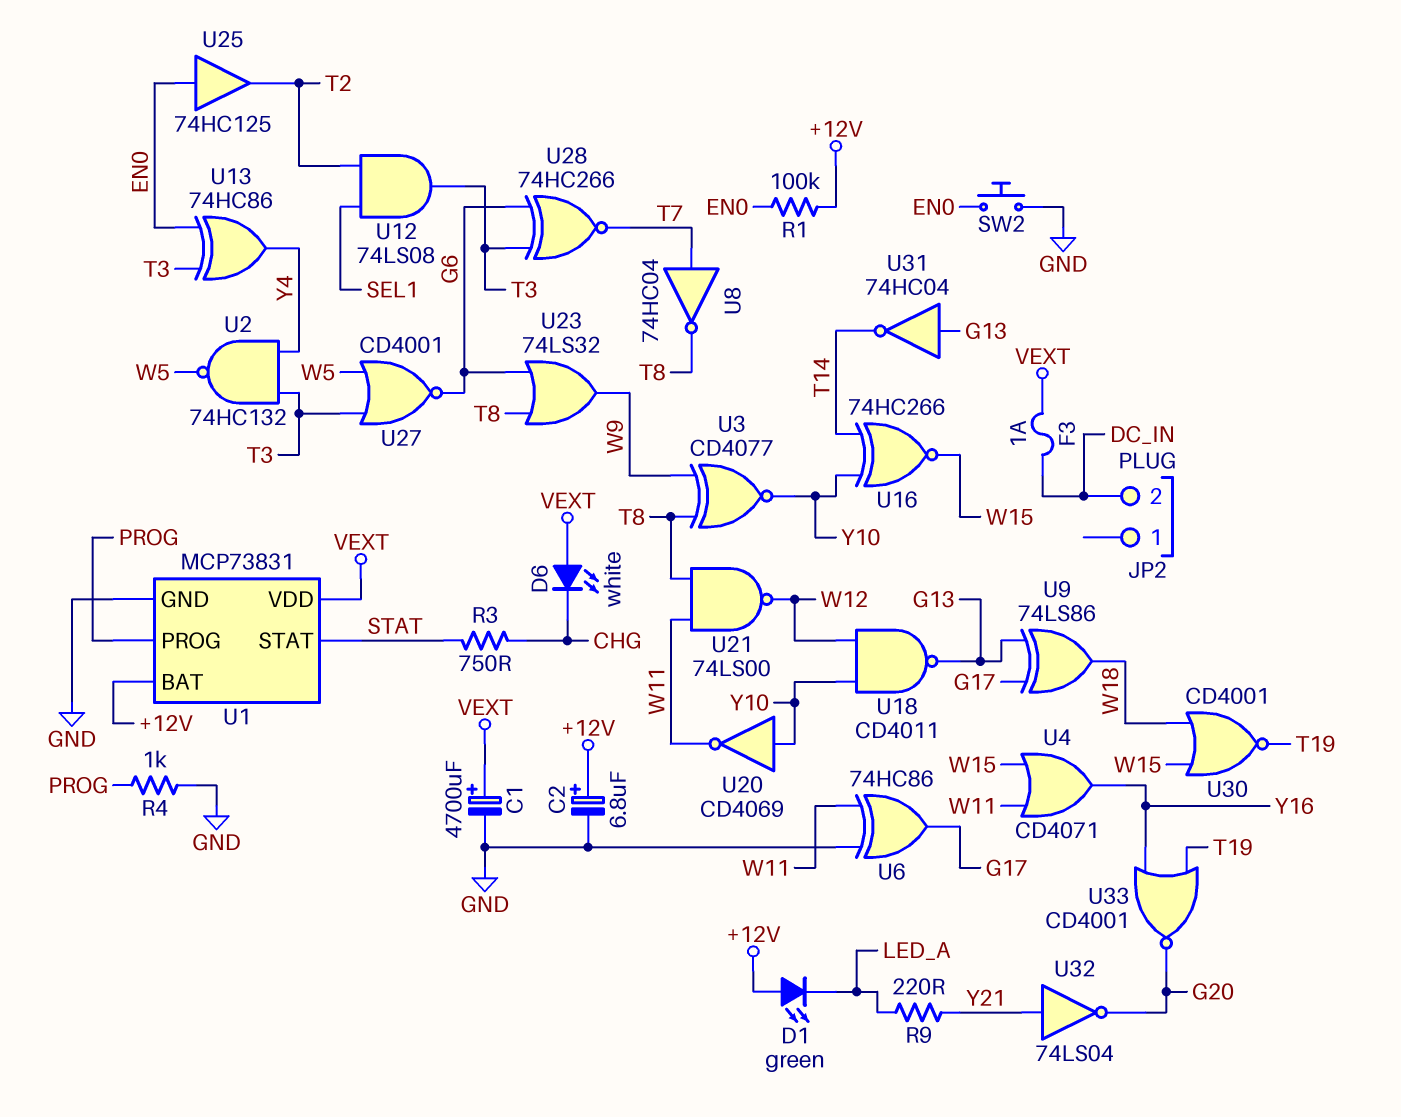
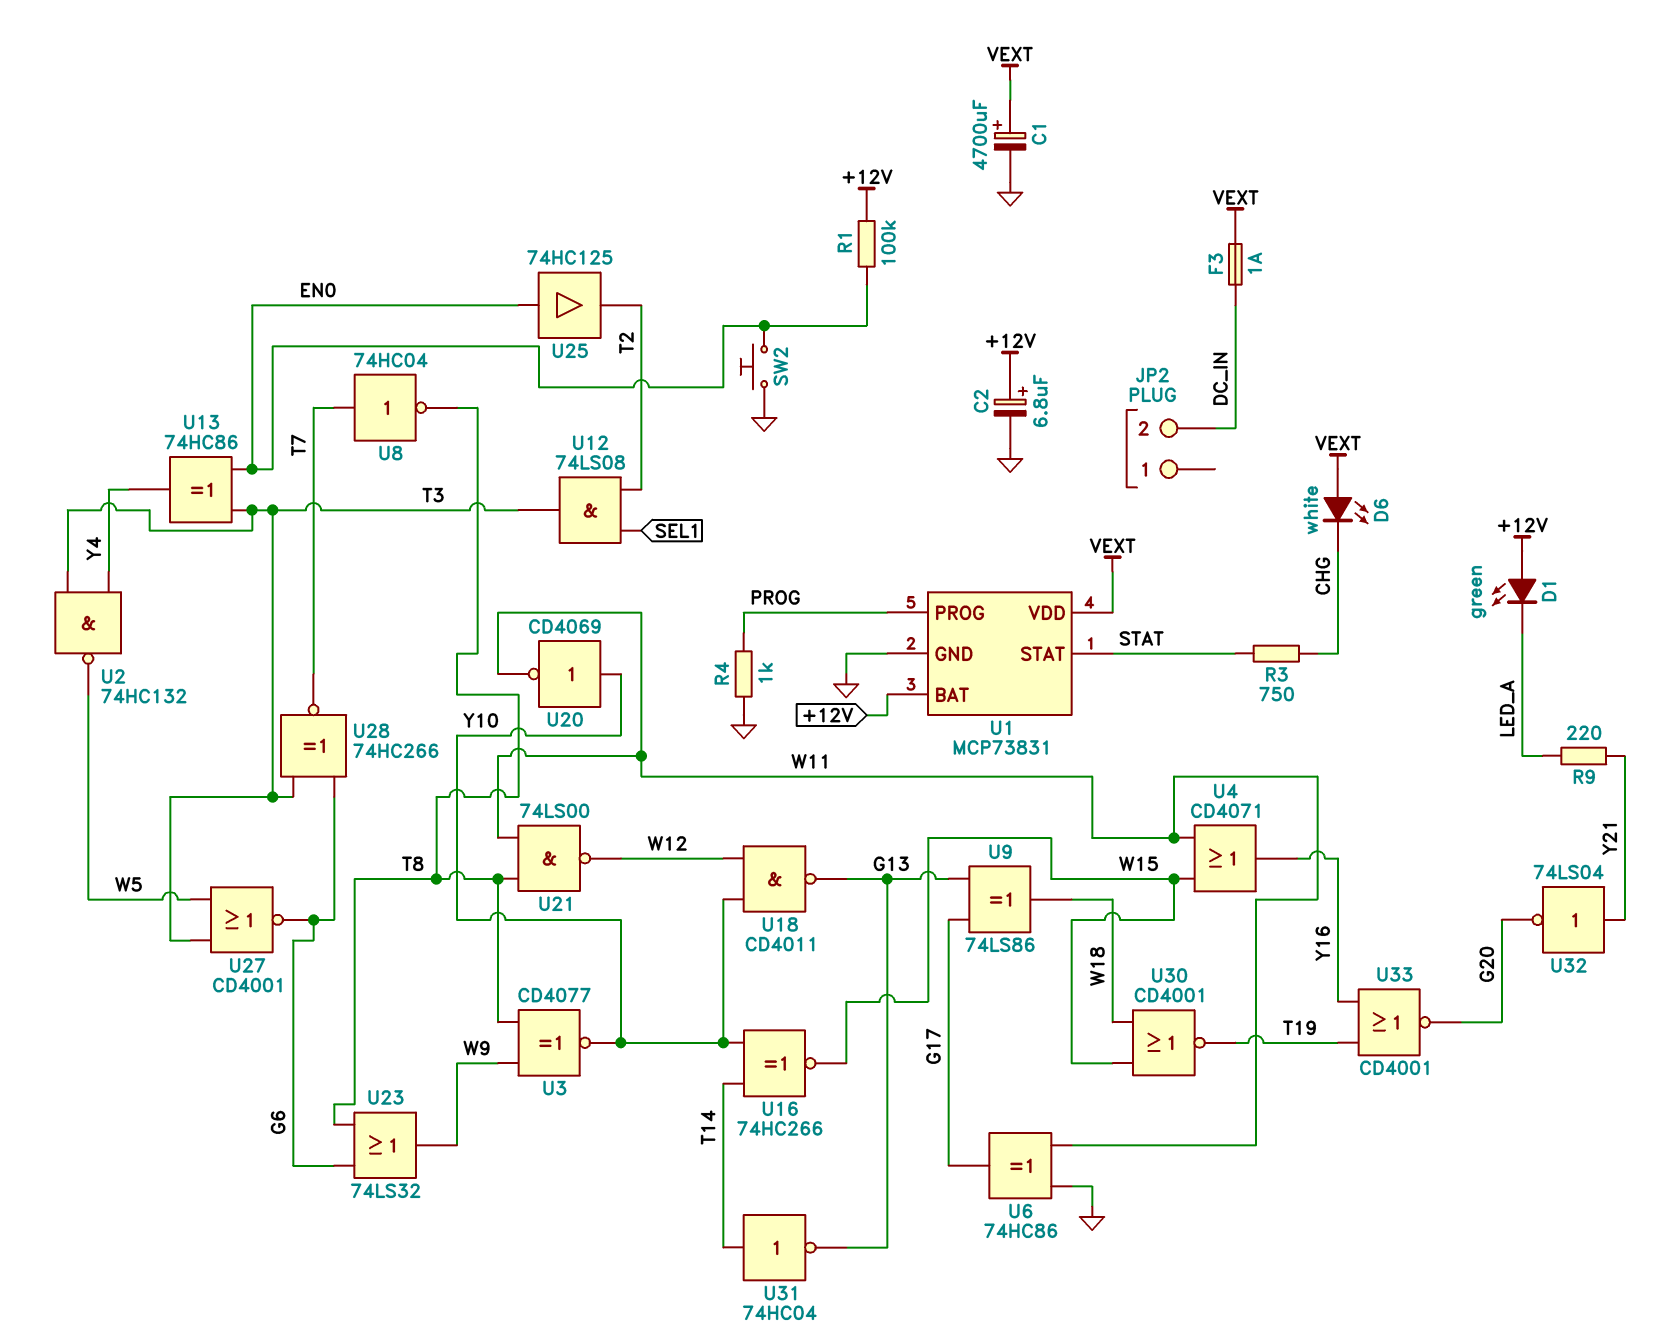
U31: NOT 74HC04 (in G13, out T14) -> NOT 74HC04 (in T14, out G13)

